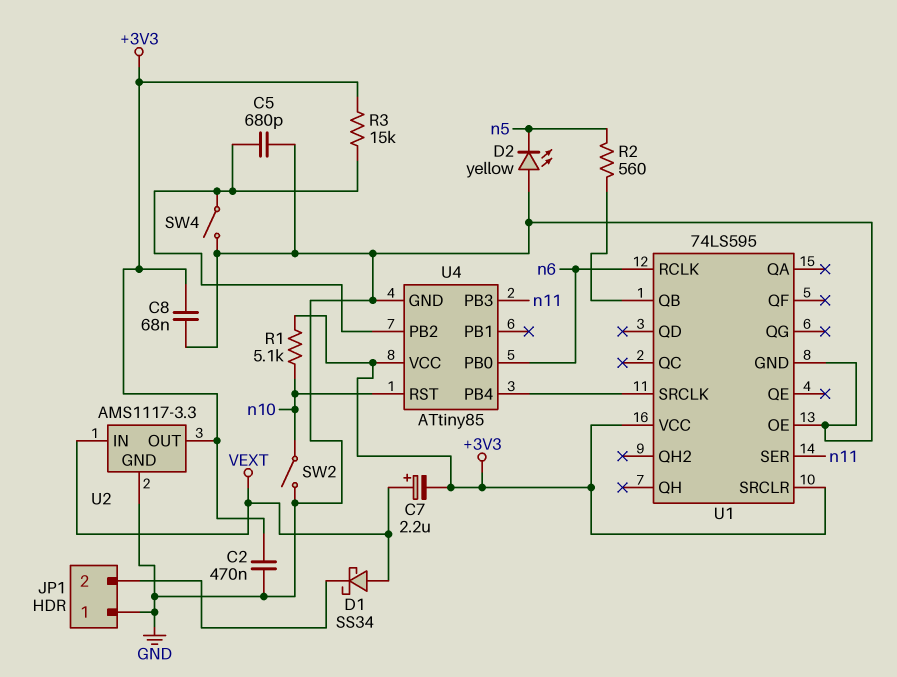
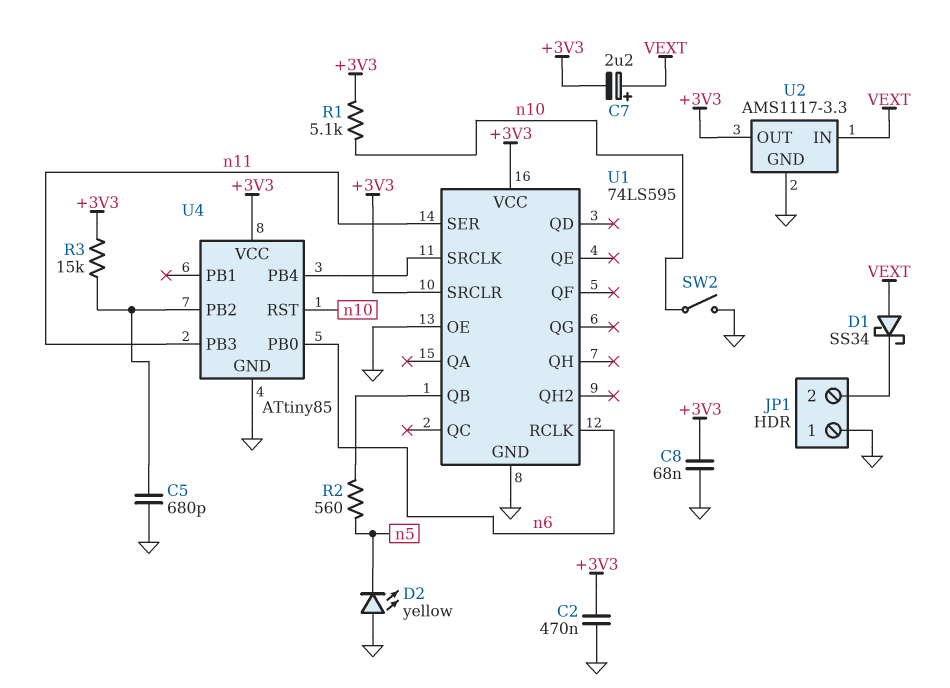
SW4: switch (GND, U4/PB2) -> none

